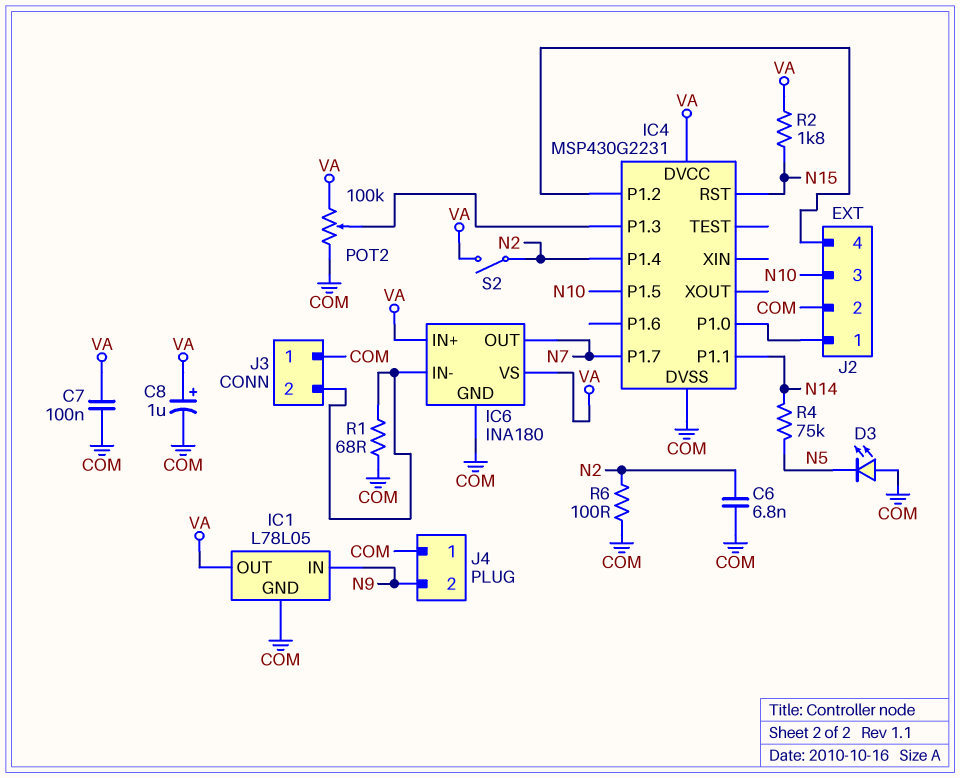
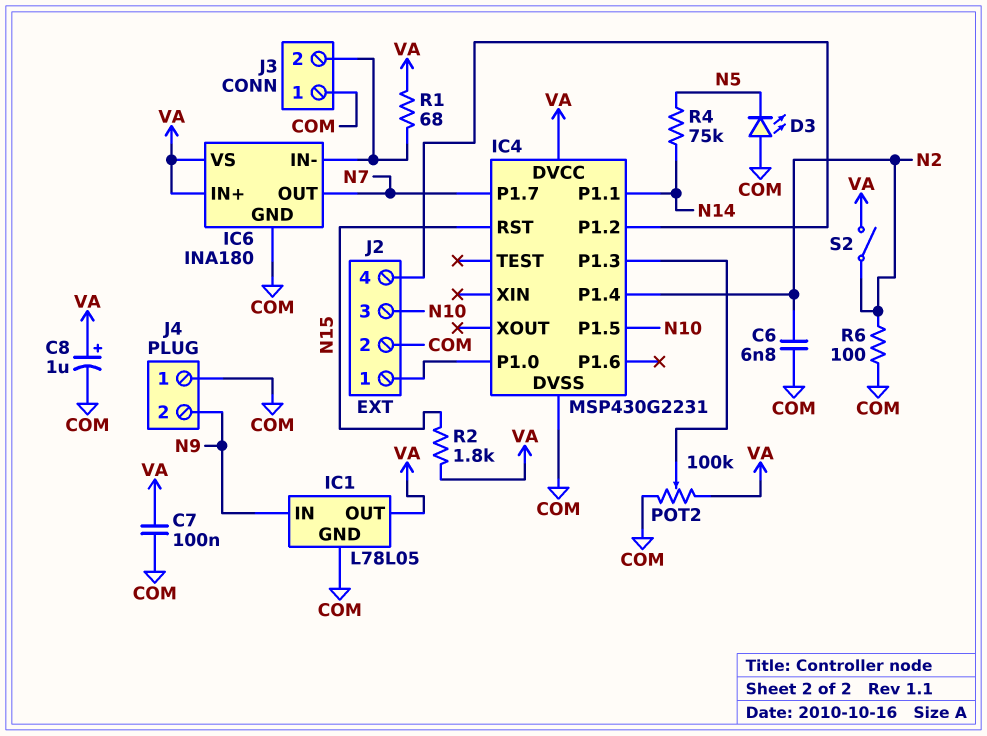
R1: 68 (COM, IC6/IN-) -> 68 (IC6/IN-, VA)

